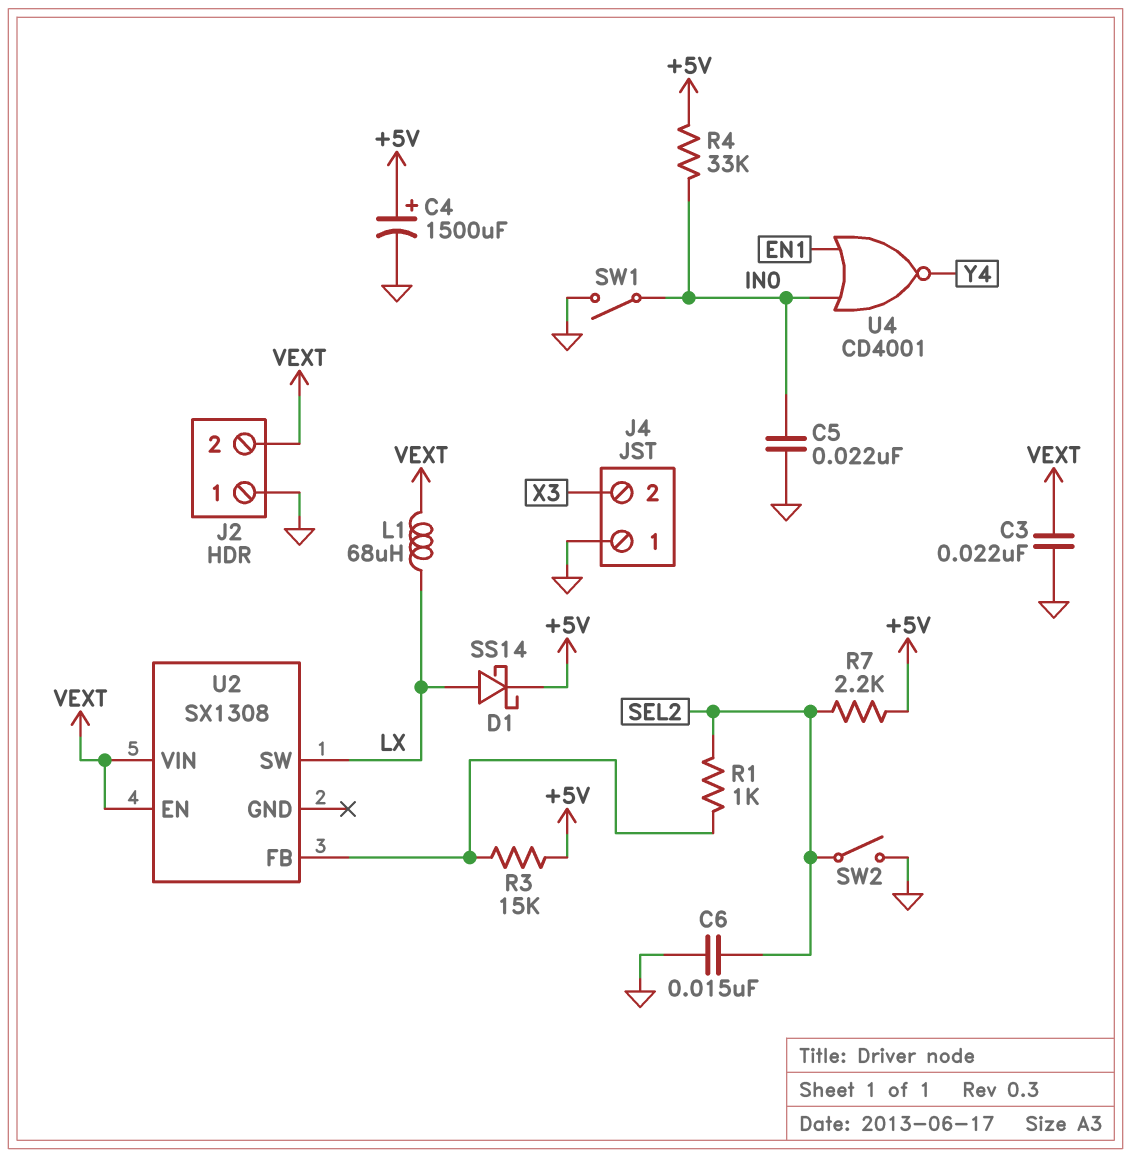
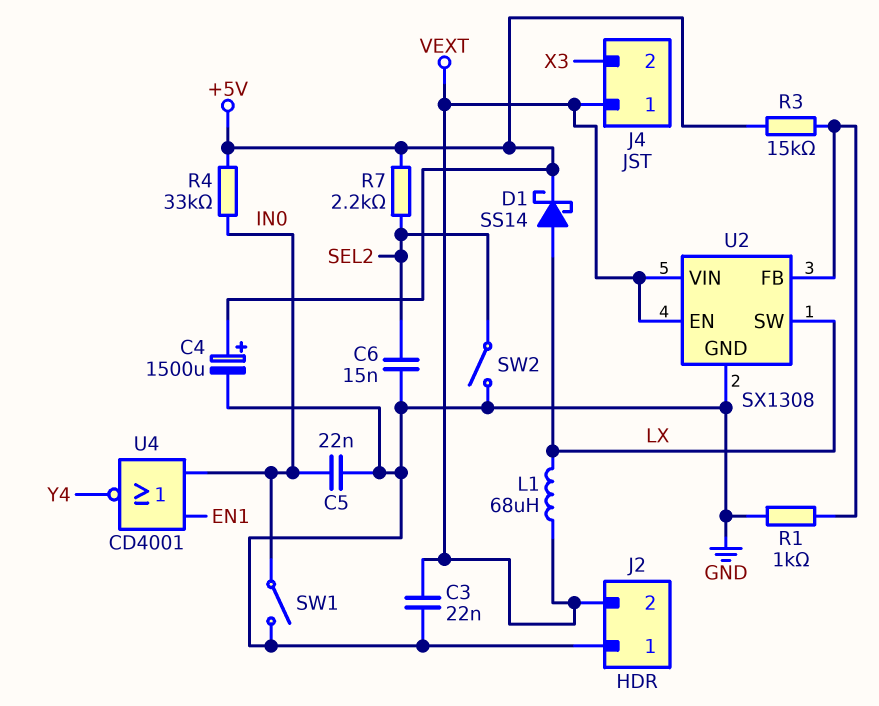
J4 pin 1: GND -> VEXT
R1: 1k (SEL2, U2/FB) -> 1k (GND, U2/FB)
U2 pin GND: none -> GND

